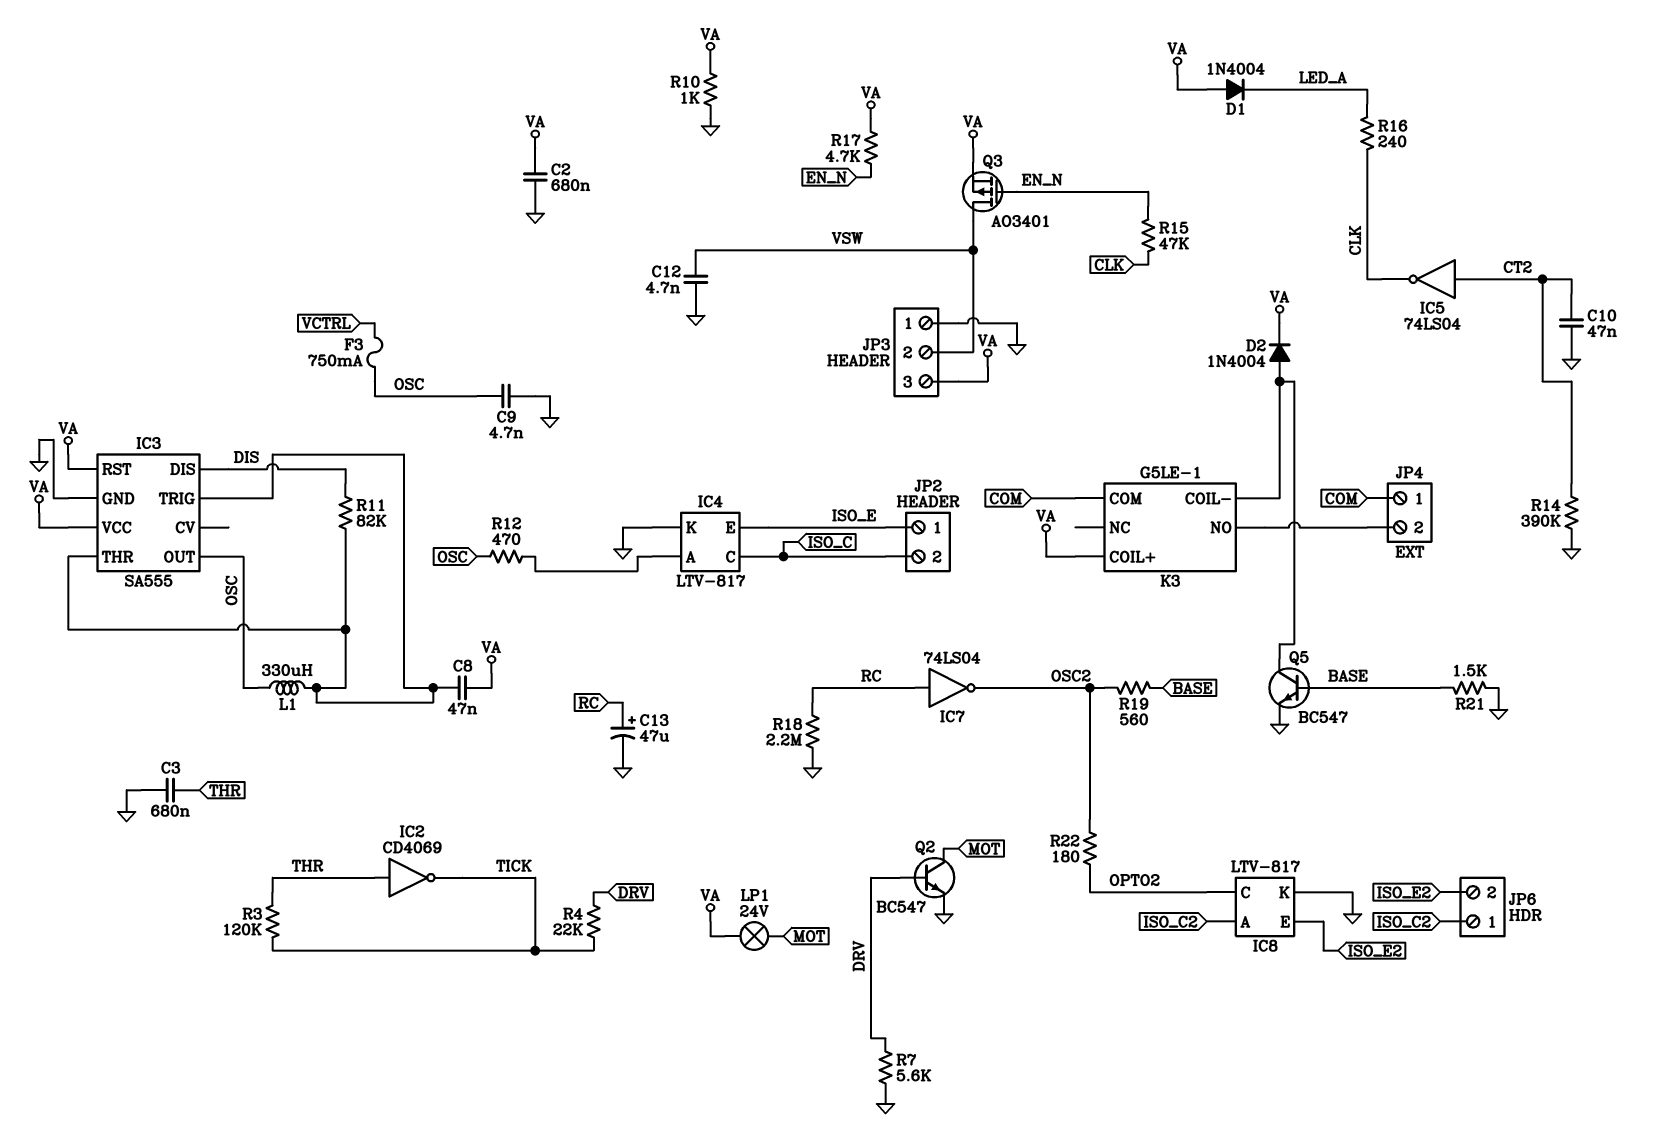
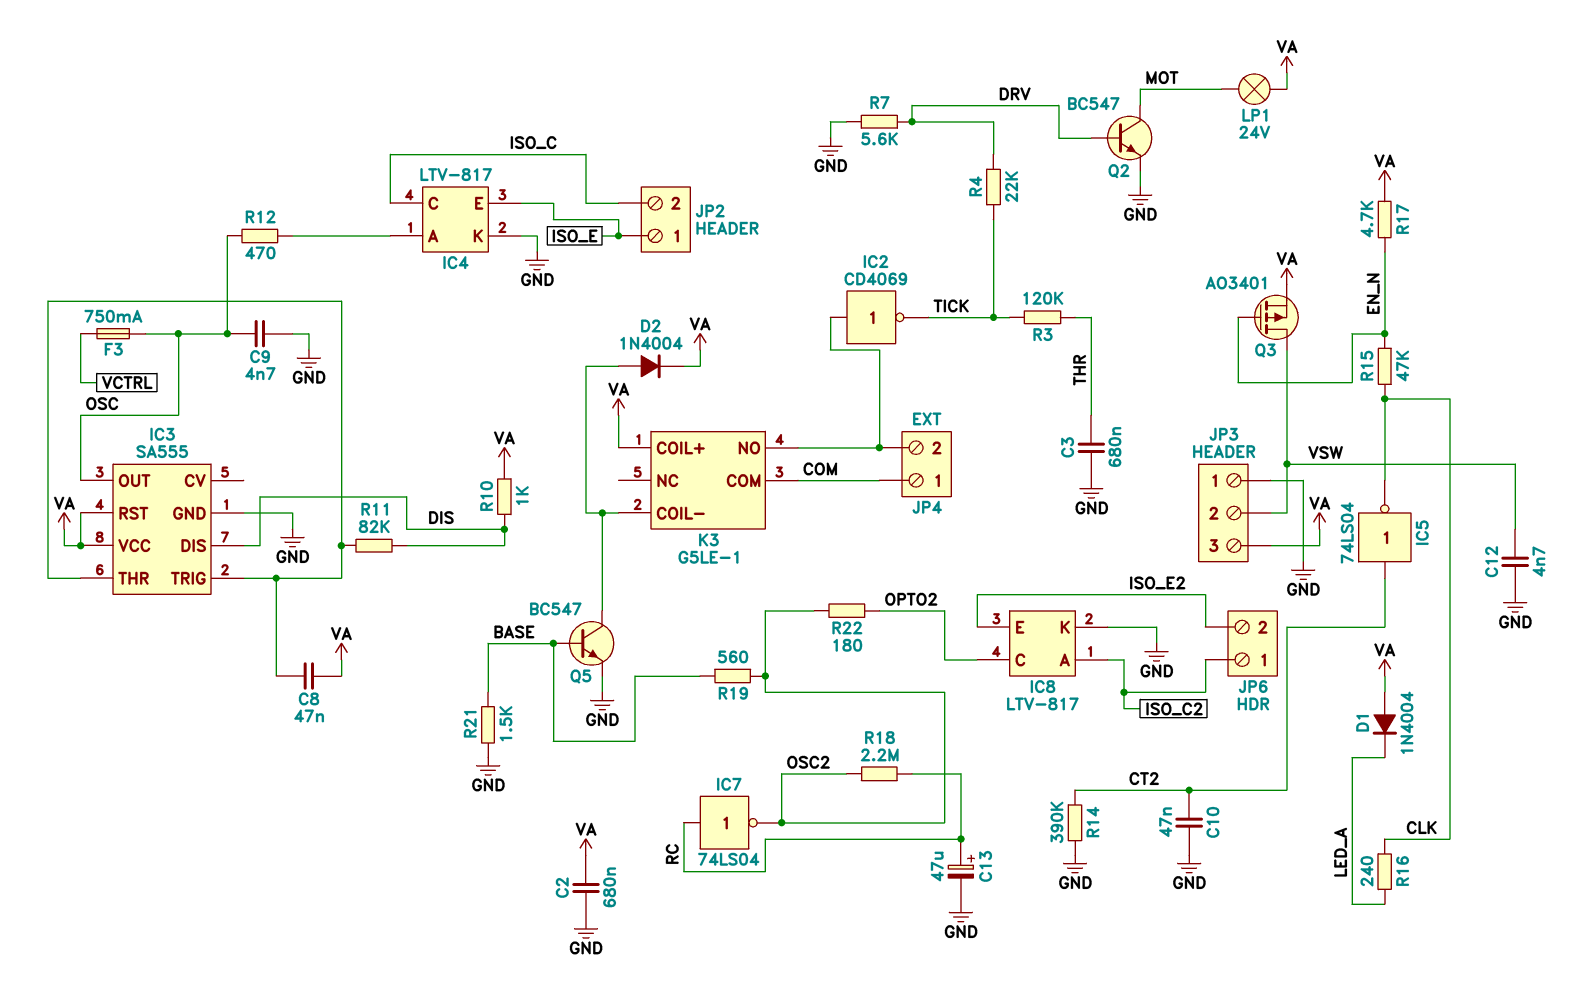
IC2: NOT CD4069 (in THR, out TICK) -> NOT CD4069 (in JP4/2, out TICK)
L1: 330uH (IC3/THR, OSC) -> none
R10: 1k (GND, VA) -> 1k (DIS, VA)
R18: 2.2M (GND, RC) -> 2.2M (OSC2, RC)

